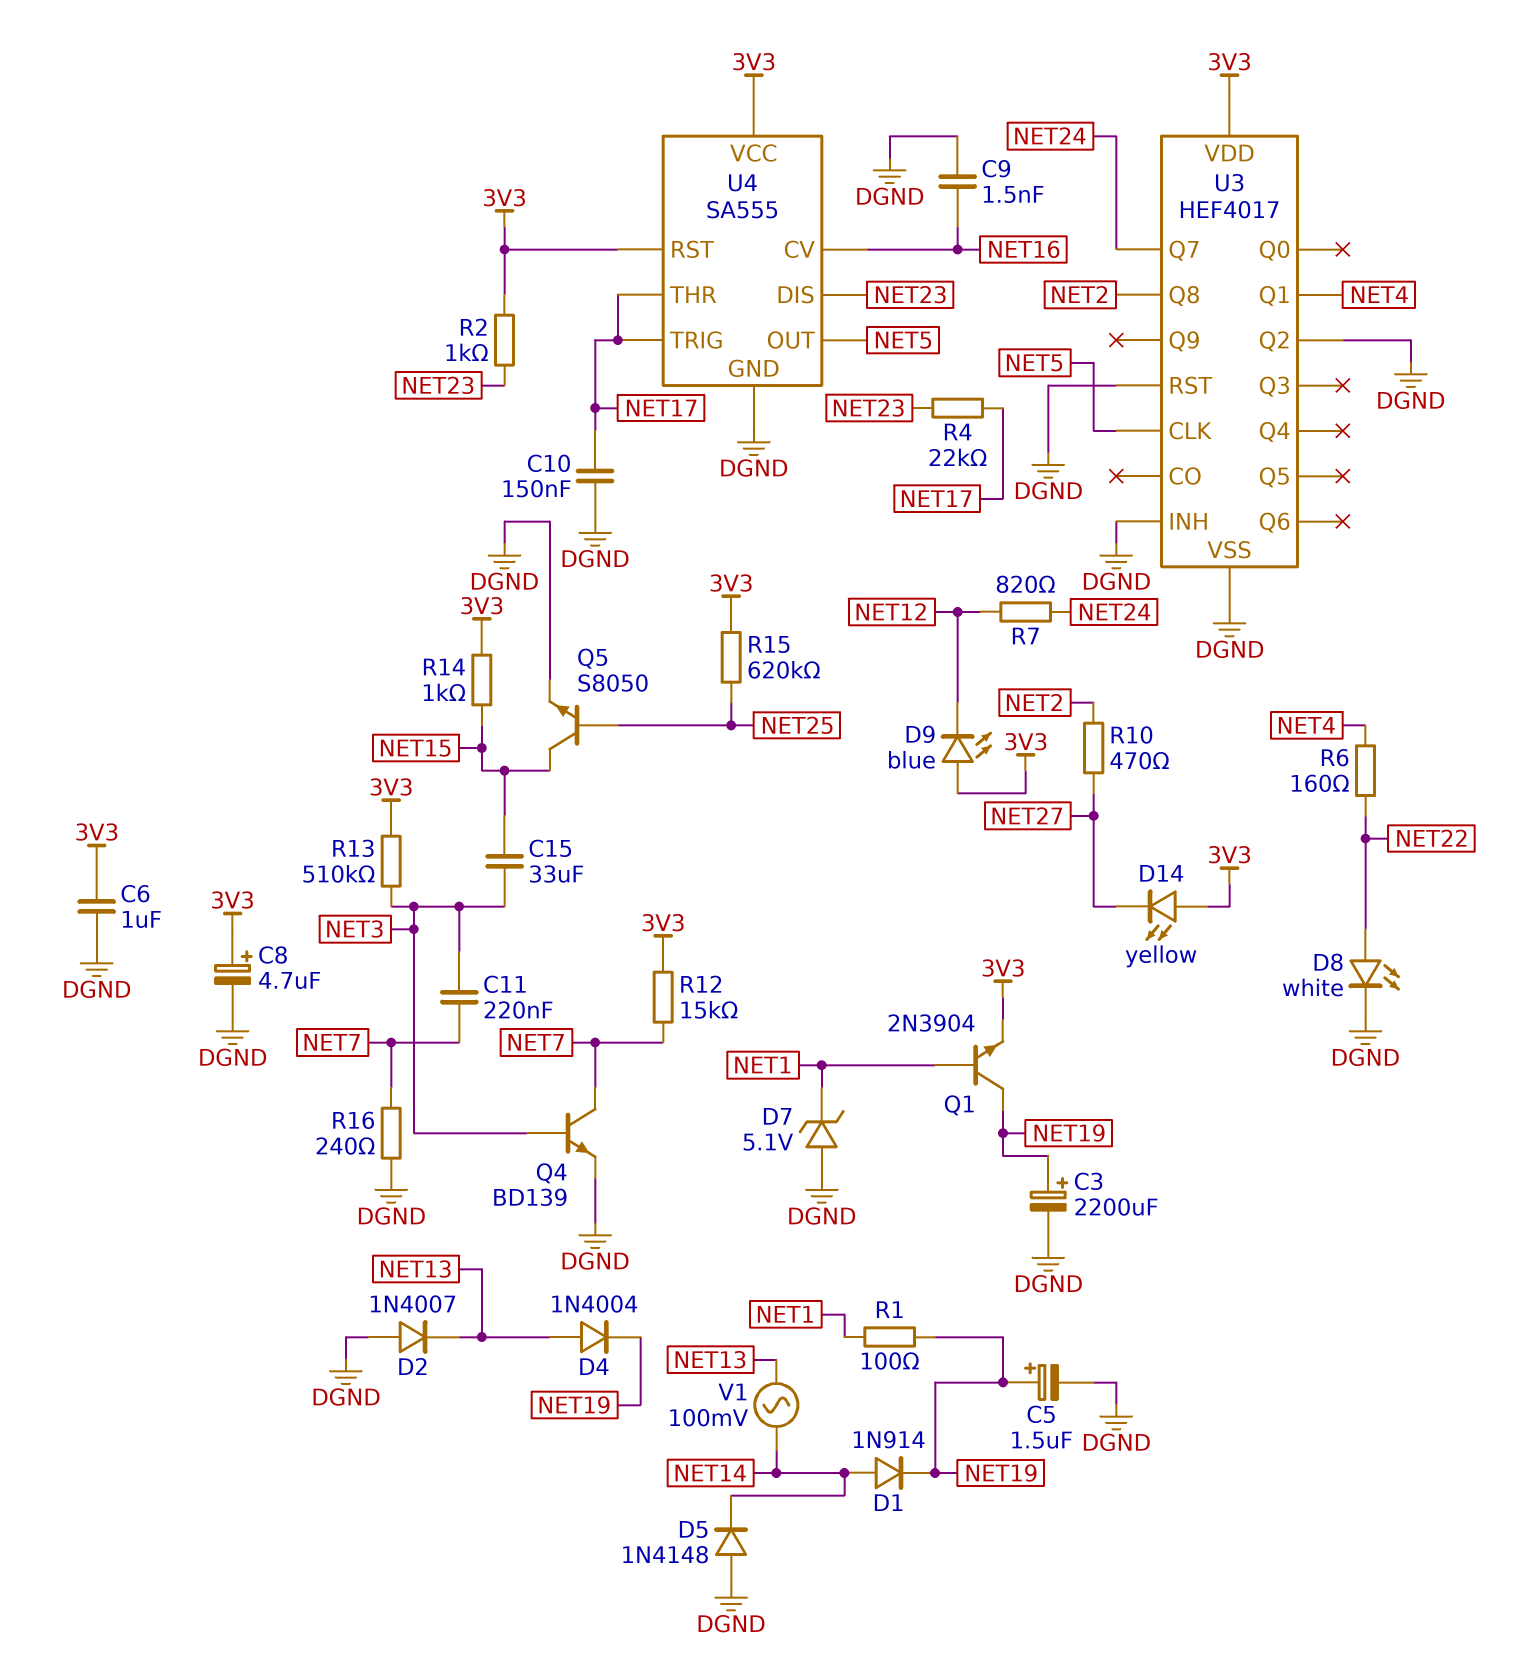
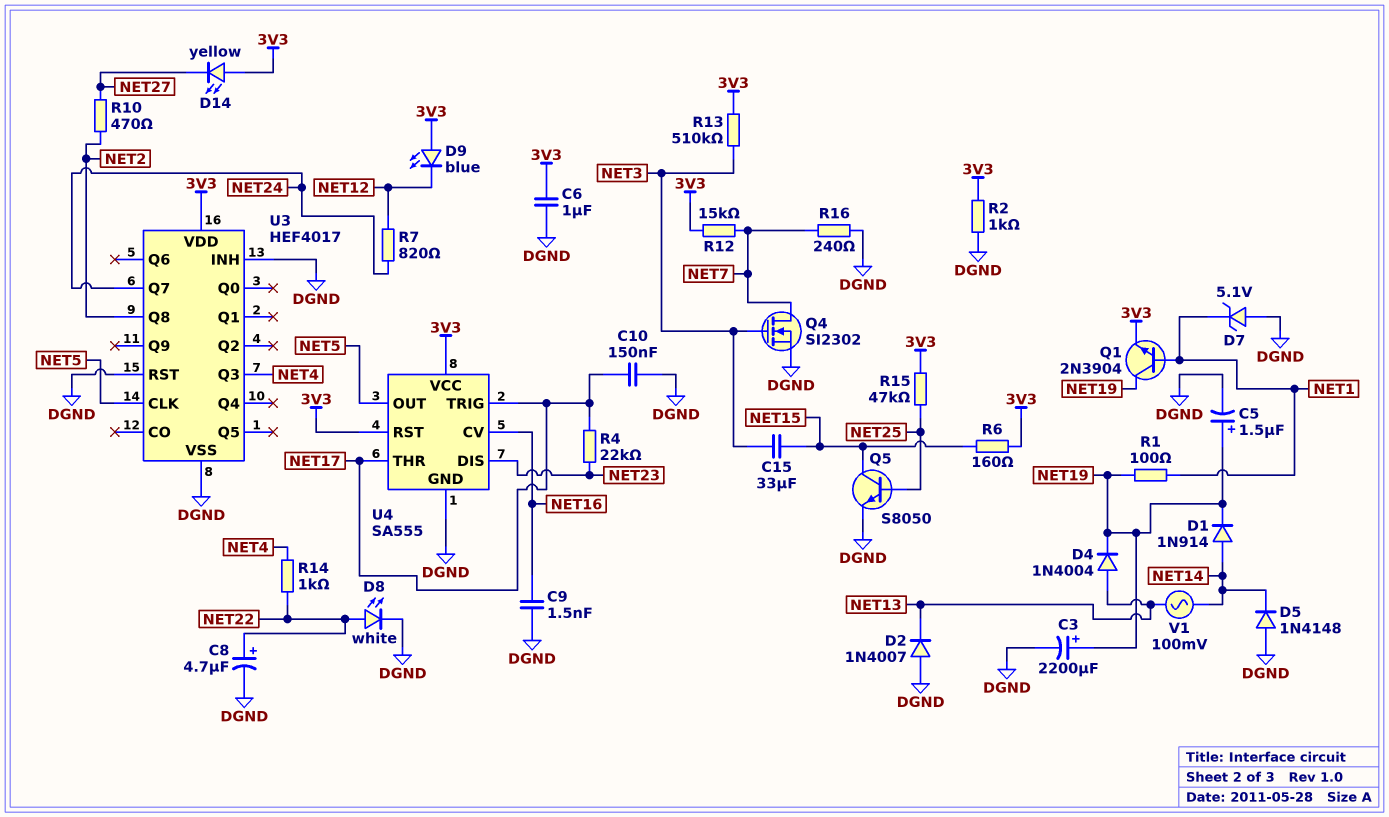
C8: 4.7uF (plus 3V3, minus DGND) -> 4.7uF (plus NET22, minus DGND)
C11: 220nF (NET3, NET7) -> none
Q4: NPN BD139 (B NET3, C NET7, E DGND) -> NMOS SI2302 (G NET3, D NET7, S DGND)
R2: 1k (3V3, NET23) -> 1k (3V3, DGND)
R6: 160 (NET4, NET22) -> 160 (3V3, NET15)
R14: 1k (3V3, NET15) -> 1k (NET4, NET22)
R15: 620k (3V3, NET25) -> 47k (3V3, NET25)
U3 pin Q1: NET4 -> none
U3 pin Q2: DGND -> none
U3 pin Q3: none -> NET4

